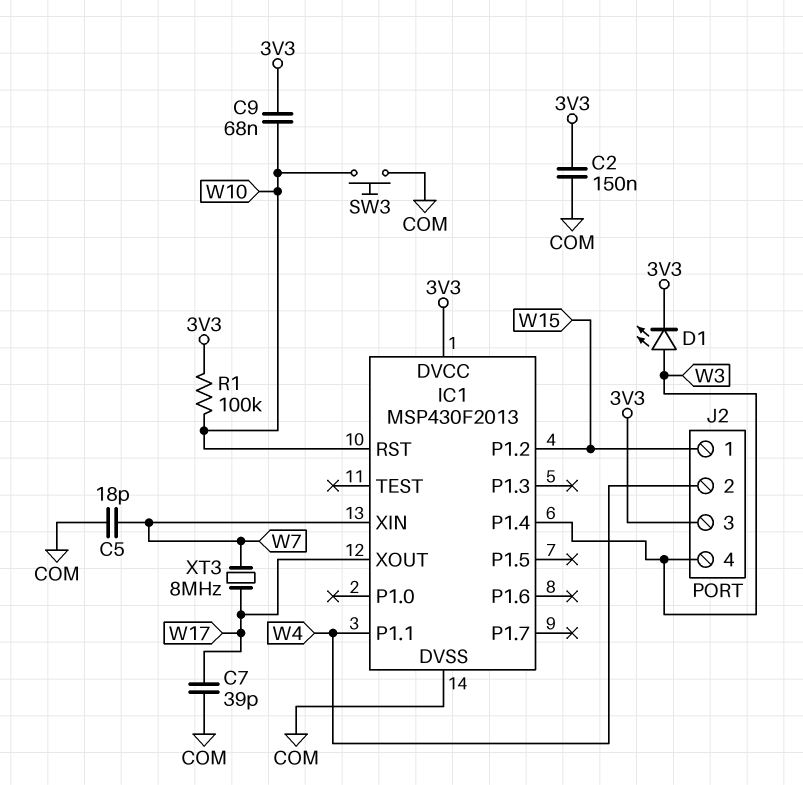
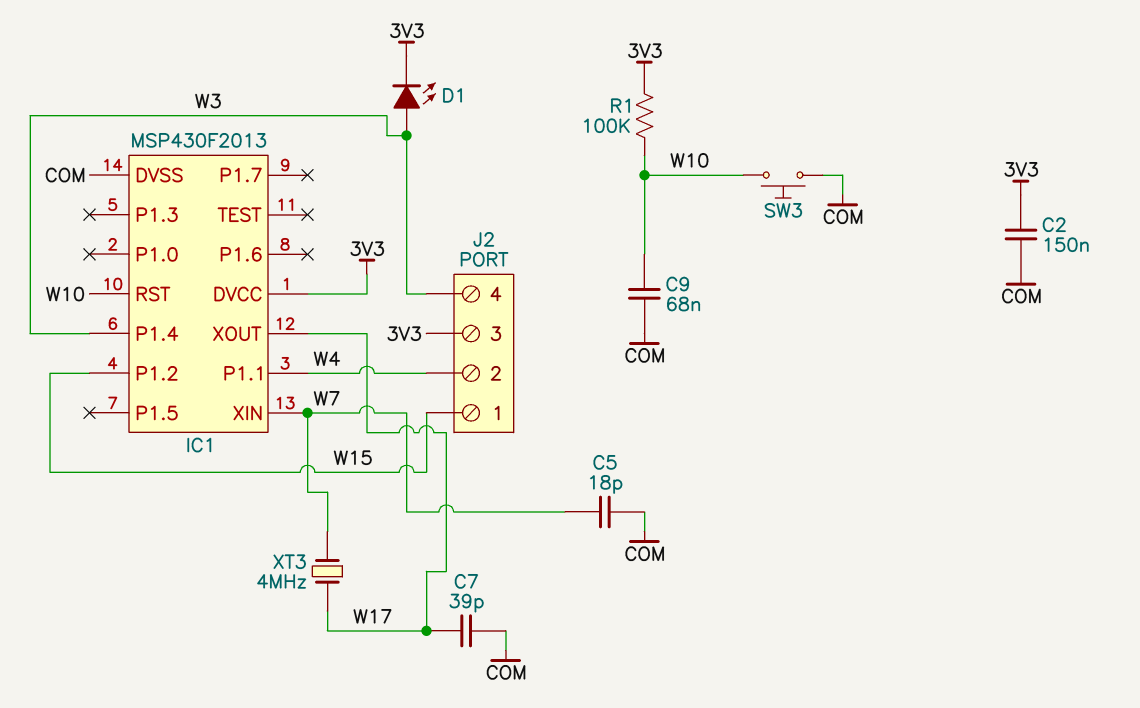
C9: 68nF (3V3, W10) -> 68nF (COM, W10)
XT3: 8MHz (W7, W17) -> 4MHz (W7, W17)

